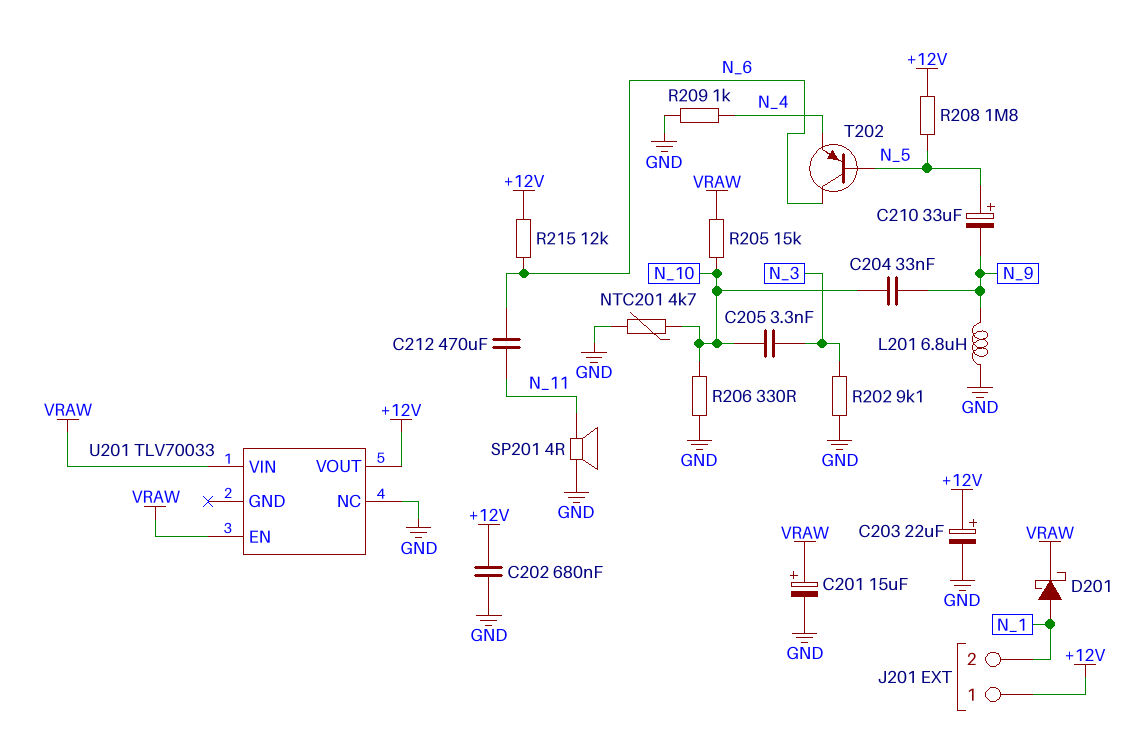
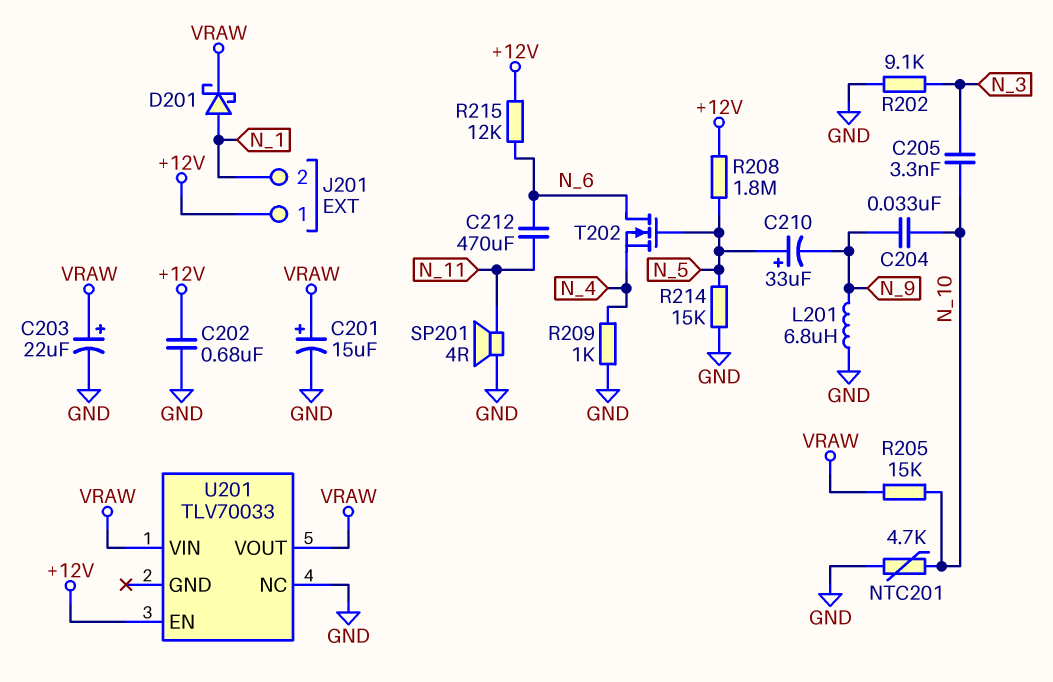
C203: 22uF (plus +12V, minus GND) -> 22uF (plus VRAW, minus GND)
R206: 330 (GND, N_10) -> none
R214: none -> 15k (GND, N_5)
T202: PNP (B N_5, C N_6, E N_4) -> NMOS (G N_5, D N_6, S N_4)
U201 pin EN: VRAW -> +12V
U201 pin VOUT: +12V -> VRAW

